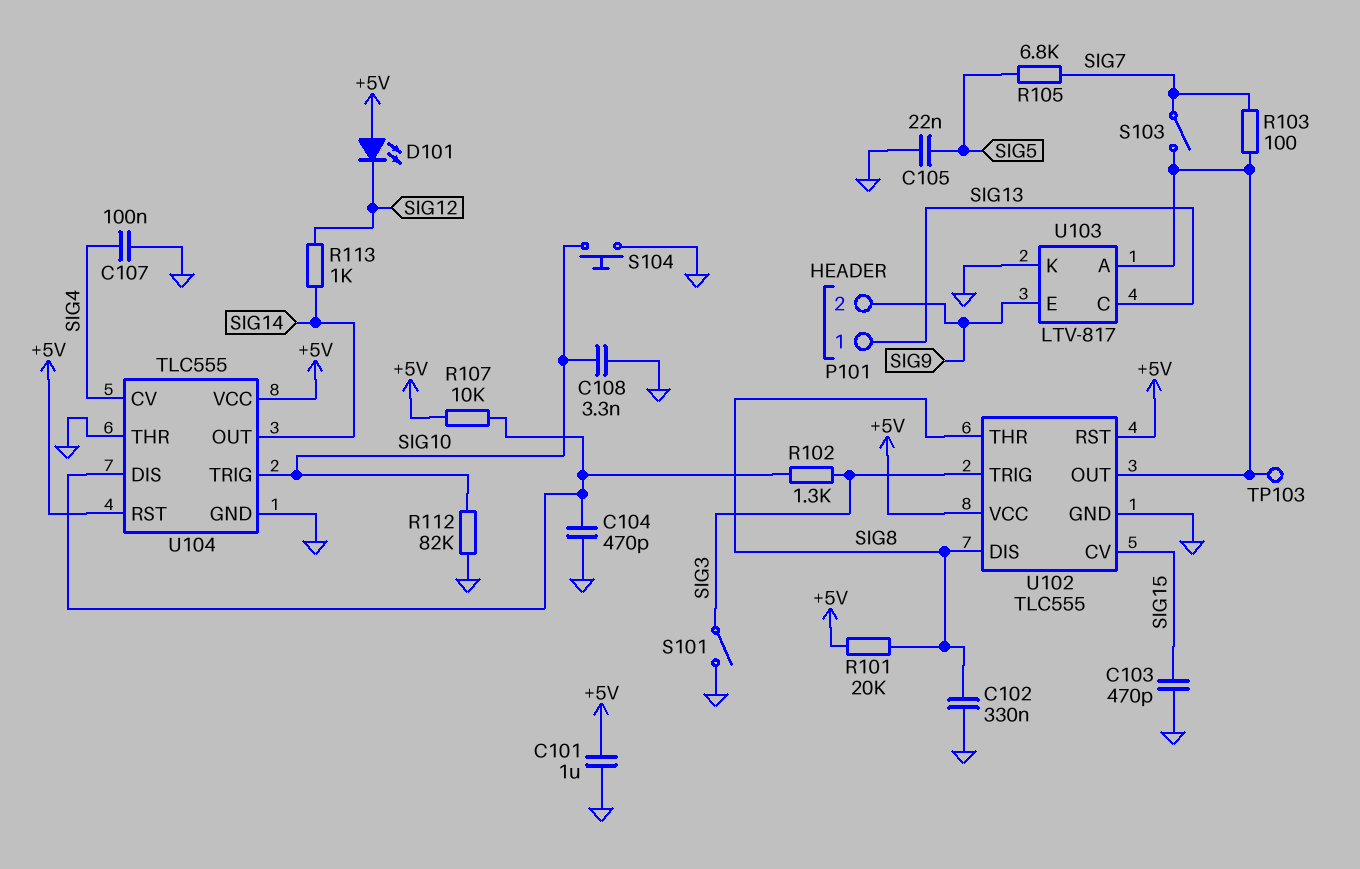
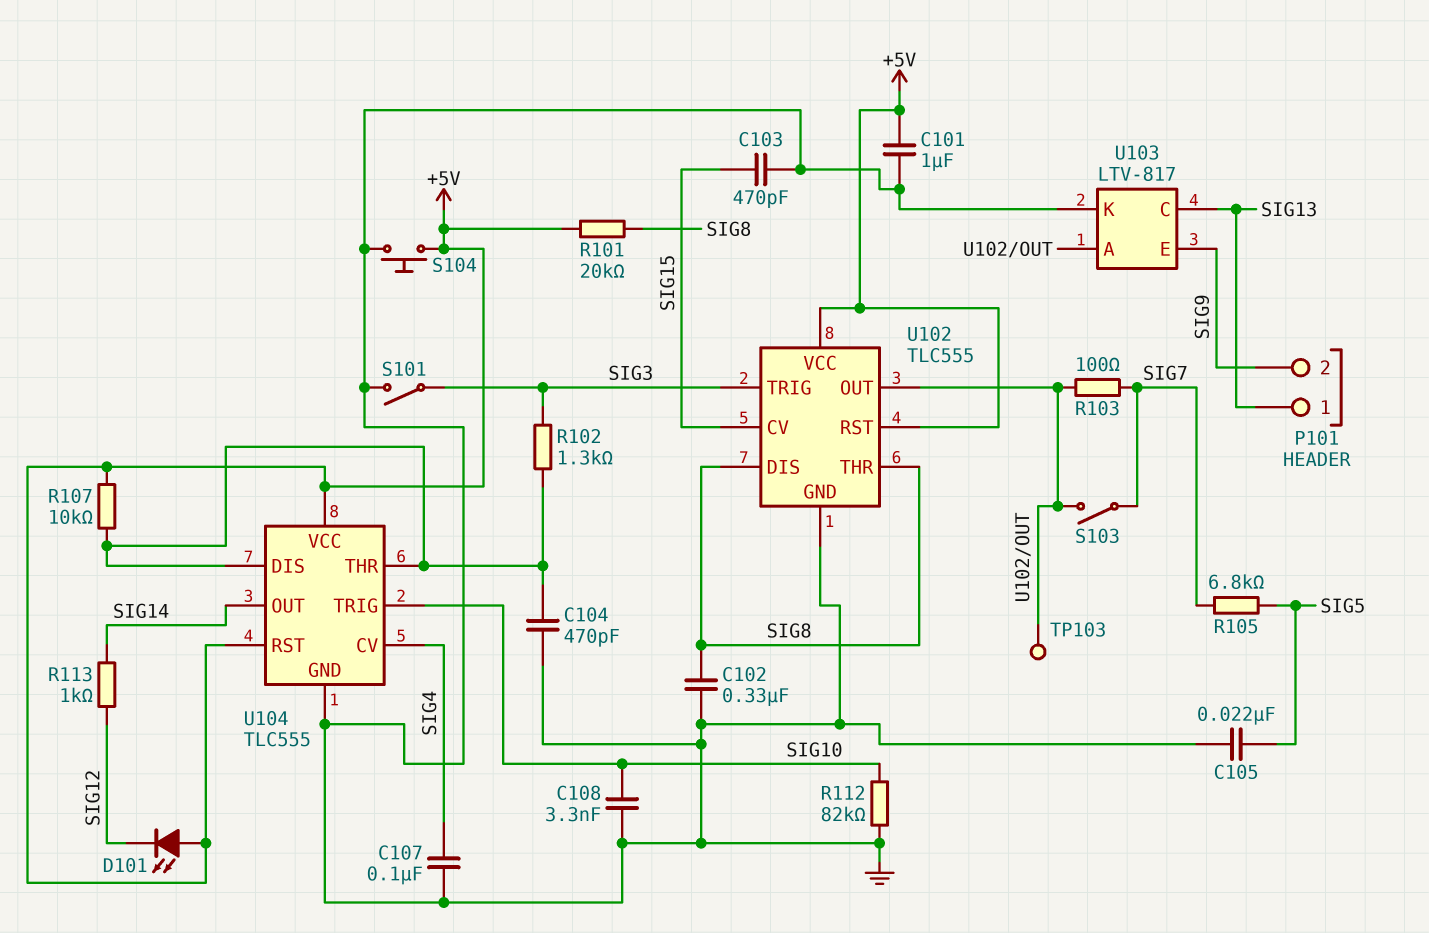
S104: button (GND, SIG10) -> button (+5V, GND)
U104 pin THR: GND -> U104/DIS

